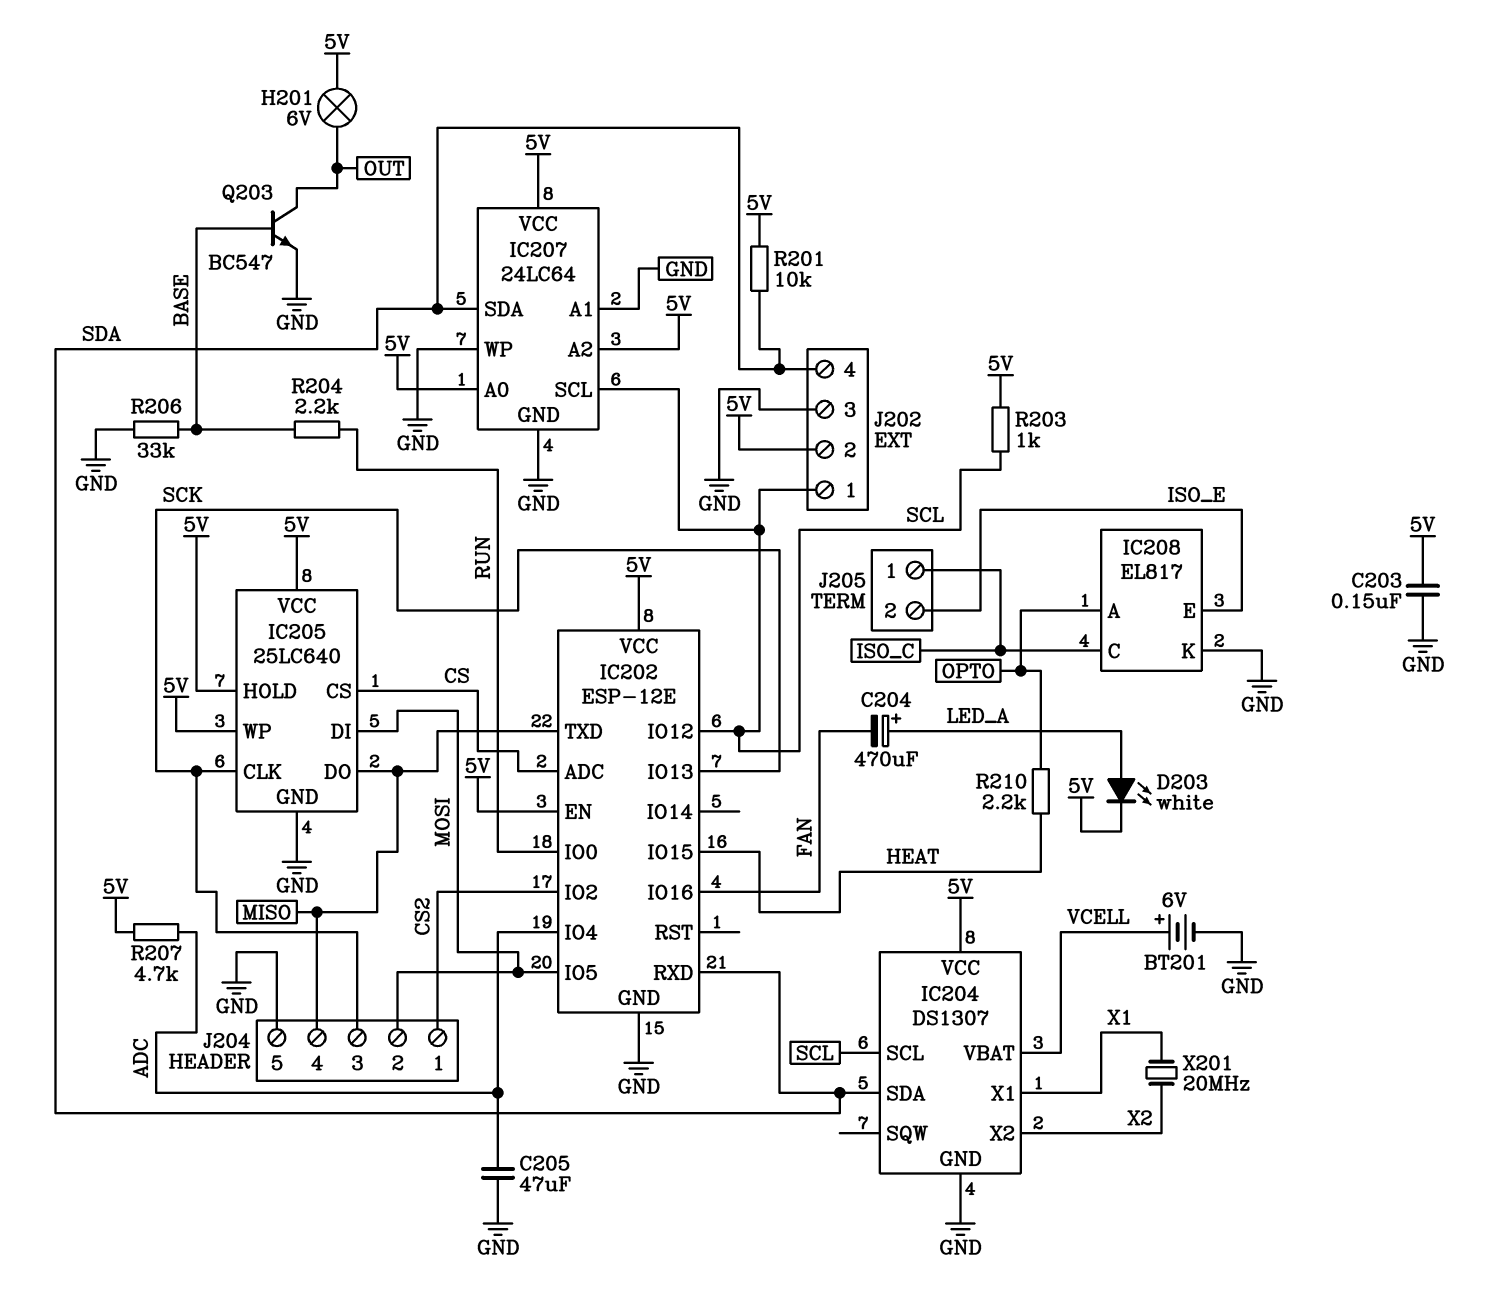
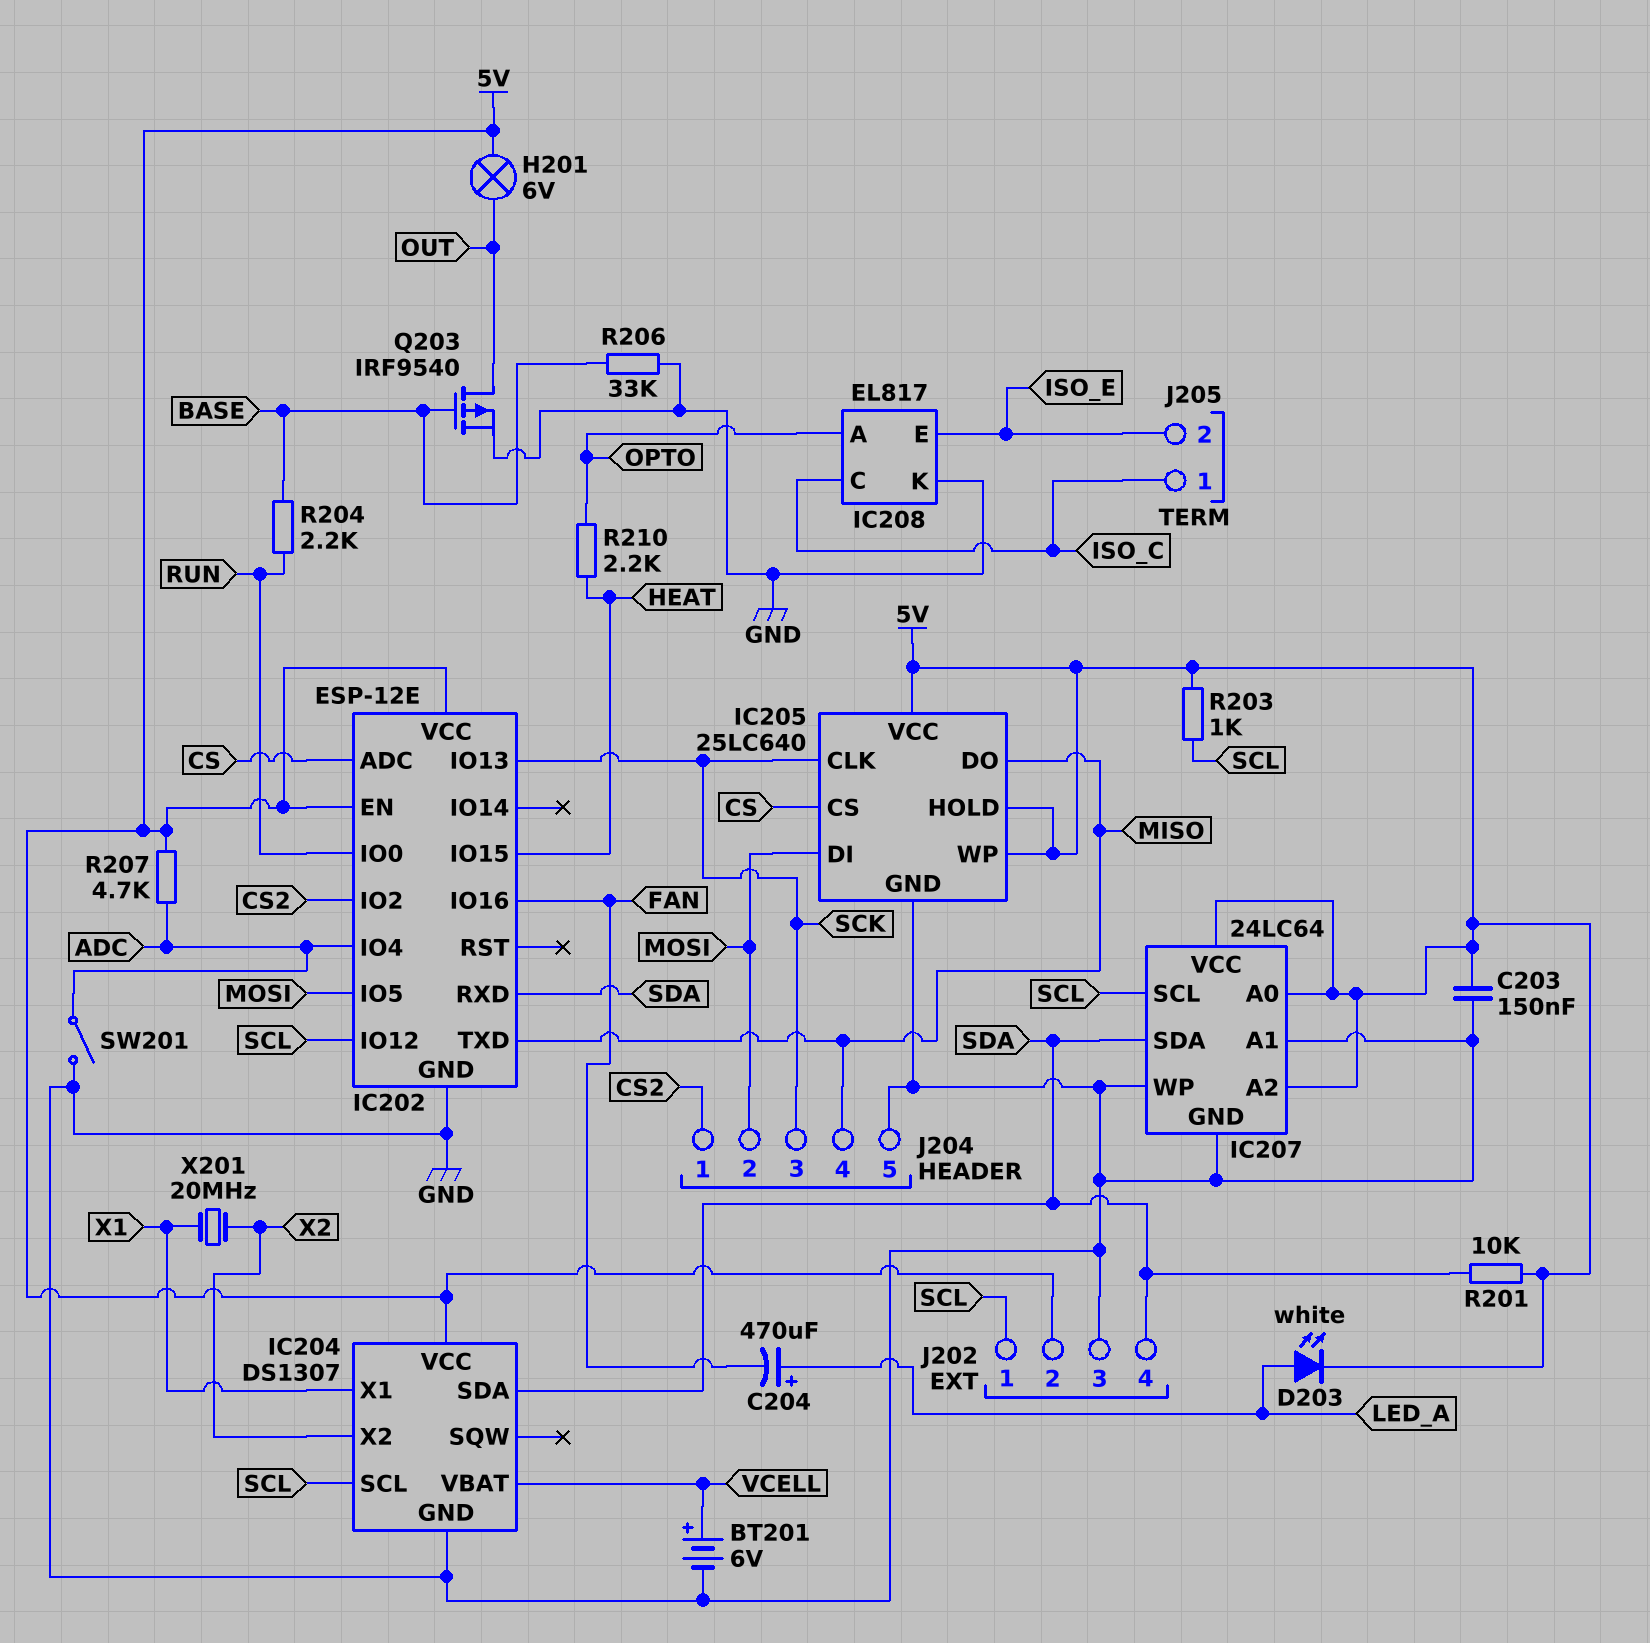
C205: 47uF (ADC, GND) -> none
Q203: NPN BC547 (B BASE, C OUT, E GND) -> PMOS IRF9540 (G BASE, D OUT, S GND)
SW201: none -> switch (ADC, GND)

